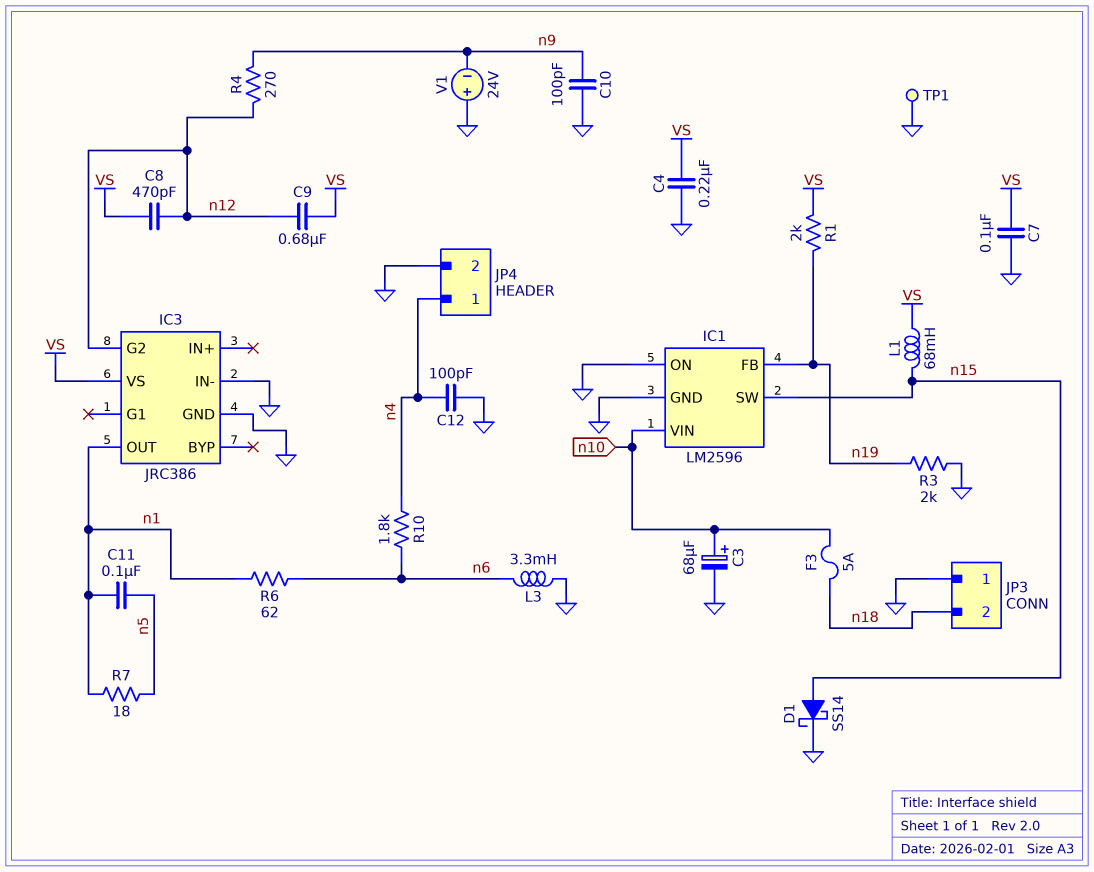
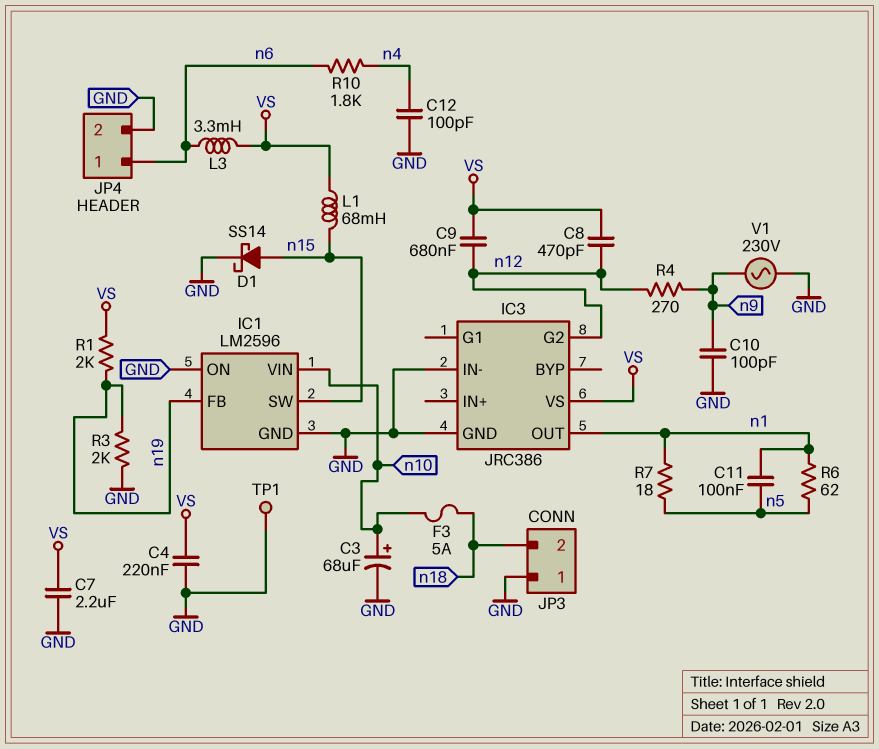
C7: 100nF (GND, VS) -> 2.2uF (GND, VS)
JP4 pin 1: n4 -> n6
L3: 3.3mH (GND, n6) -> 3.3mH (VS, n6)
R6: 62 (n1, n6) -> 62 (n1, n5)
V1: 24V (plus GND, minus n9) -> AC 230V (GND, n9)

